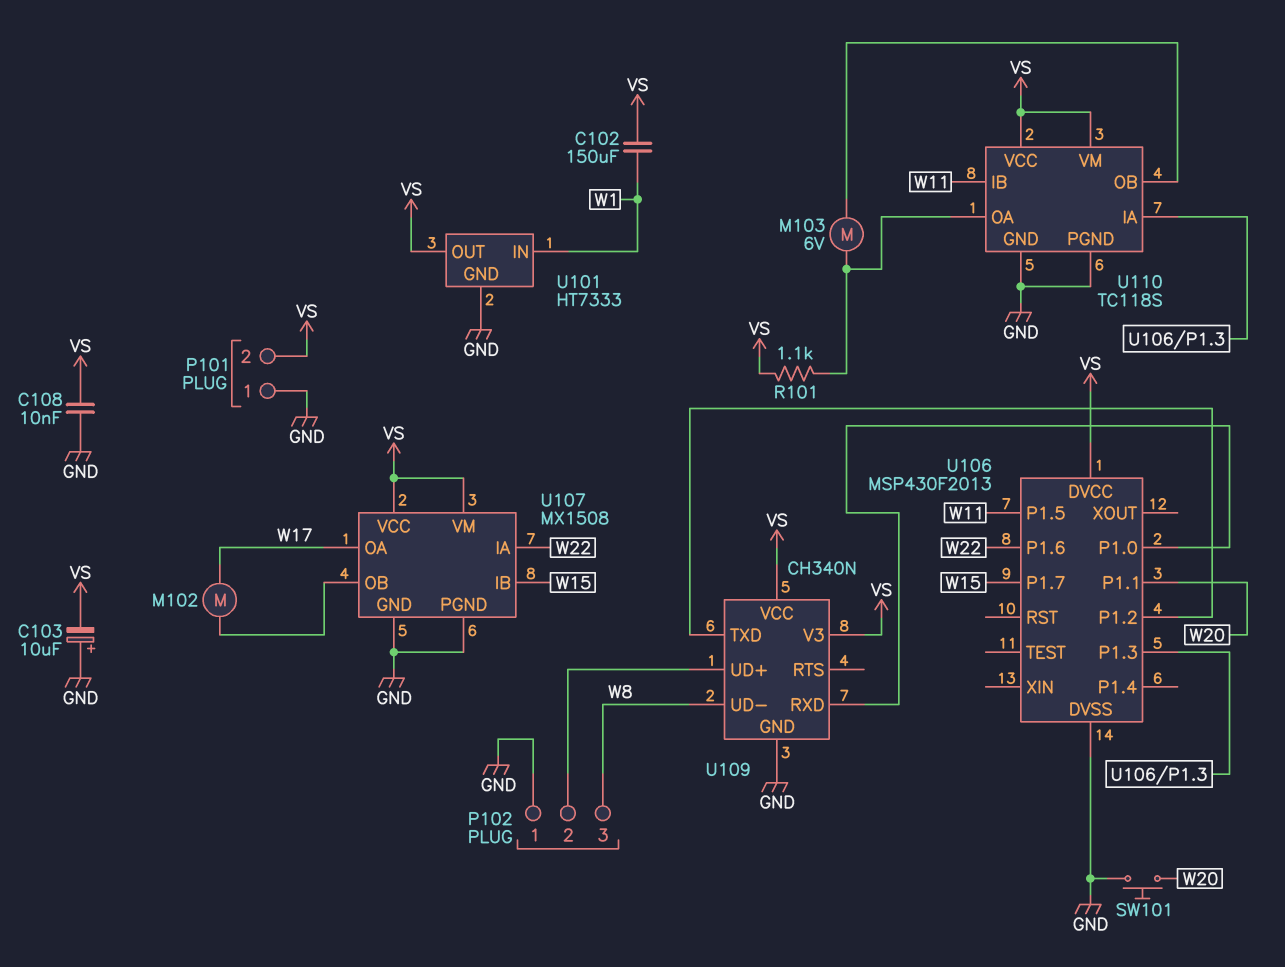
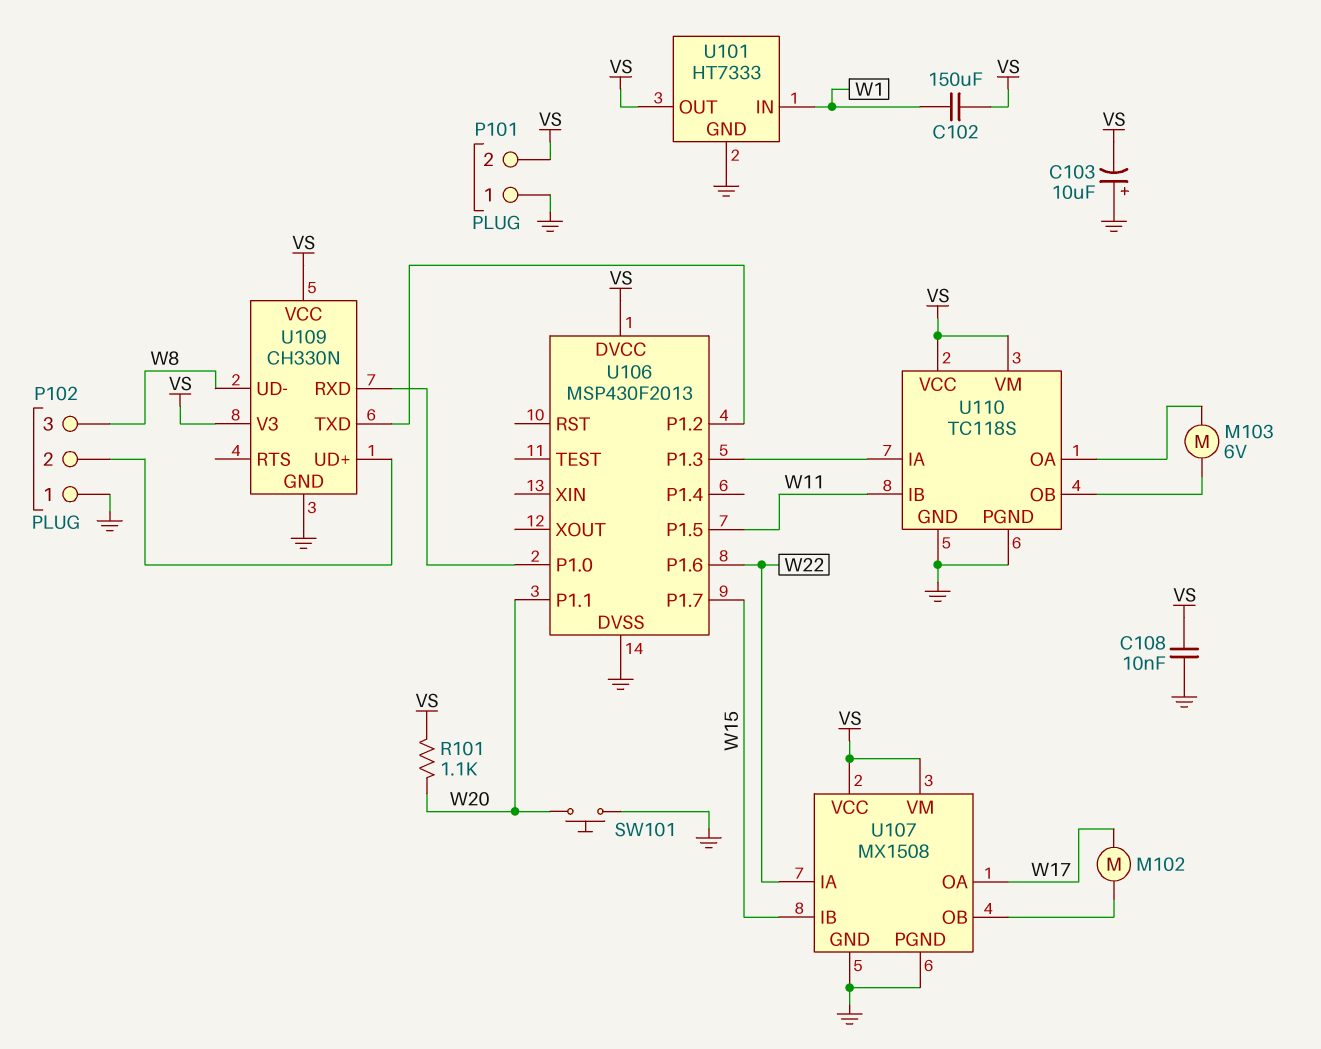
R101: 1.1k (U110/OA, VS) -> 1.1k (VS, W20)
U109: CH340N -> CH330N

